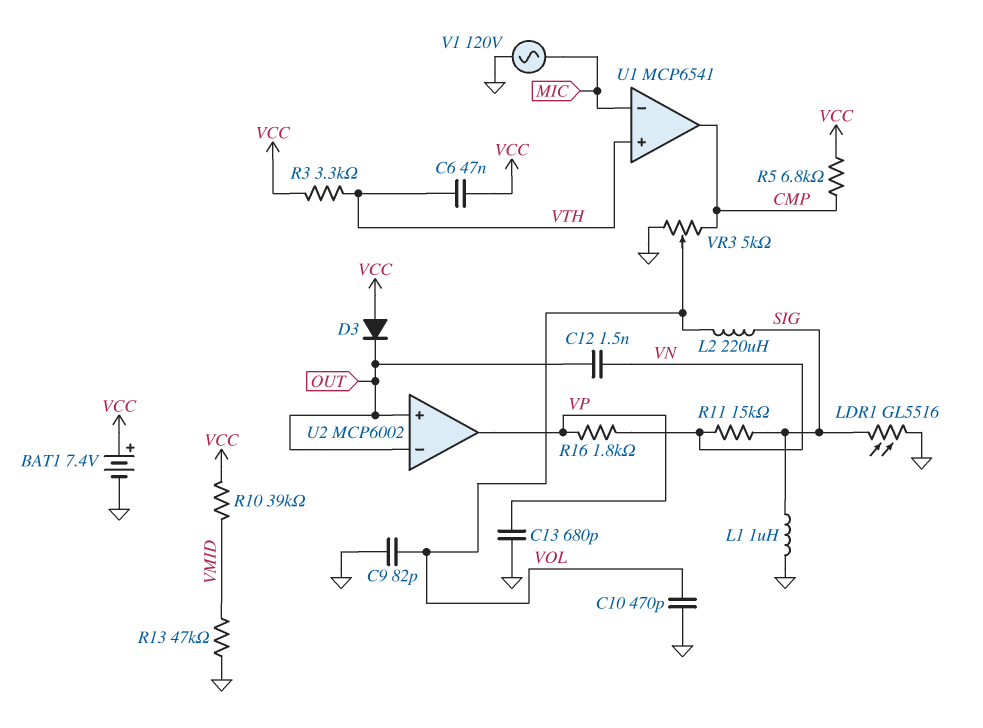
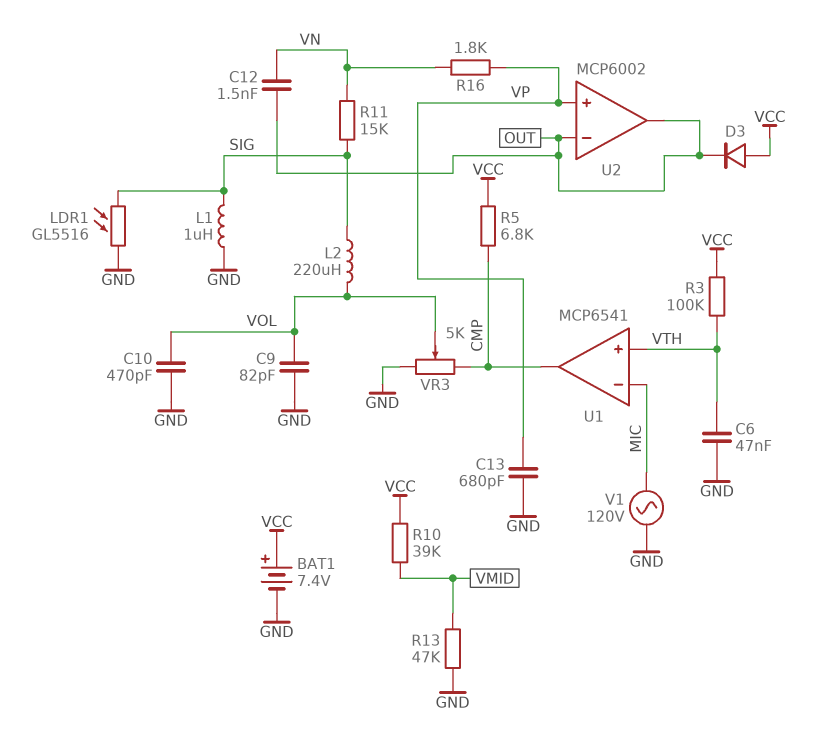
C6: 47nF (VCC, VTH) -> 47nF (GND, VTH)
R3: 3.3k (VCC, VTH) -> 100k (VCC, VTH)
U2 pin in+: OUT -> VP
U2 pin out: VP -> OUT

